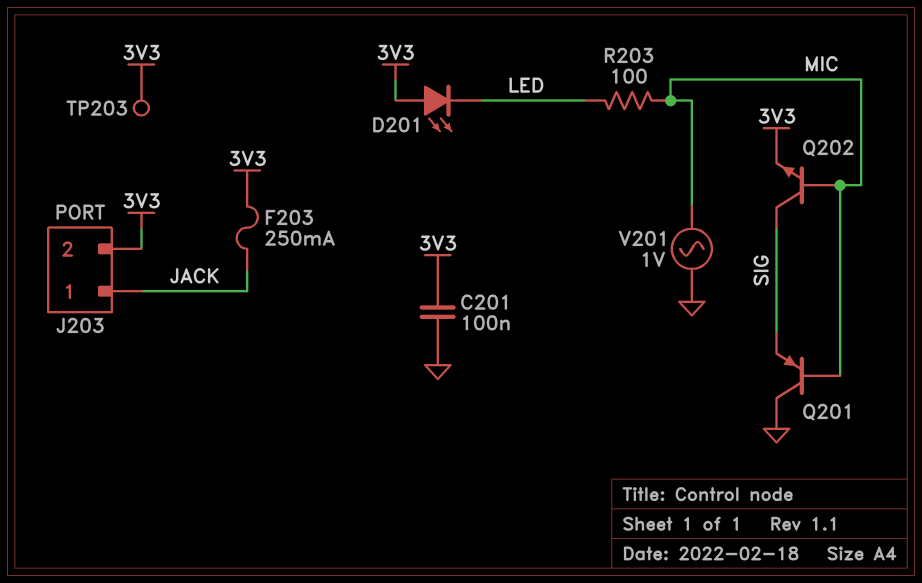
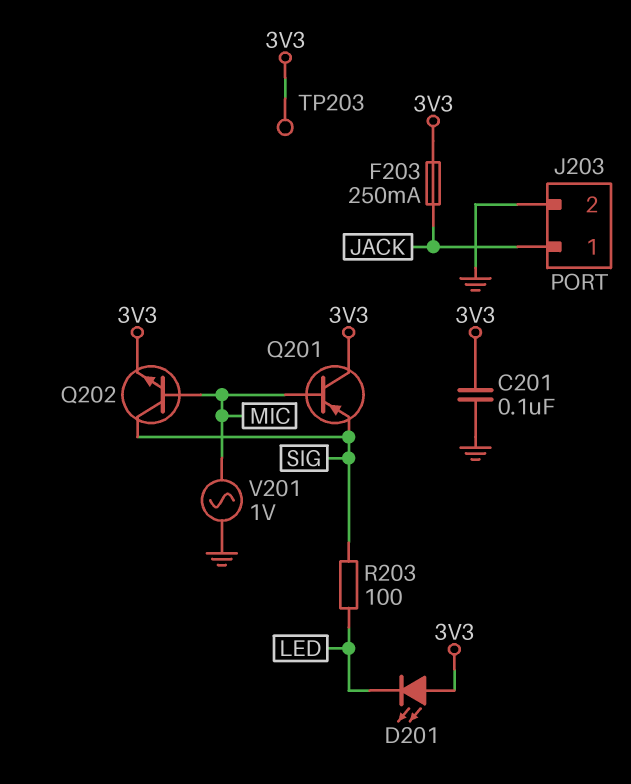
J203 pin 2: 3V3 -> GND
Q201: PNP (B MIC, C GND, E SIG) -> PNP (B MIC, C 3V3, E SIG)
R203: 100 (LED, MIC) -> 100 (LED, SIG)

